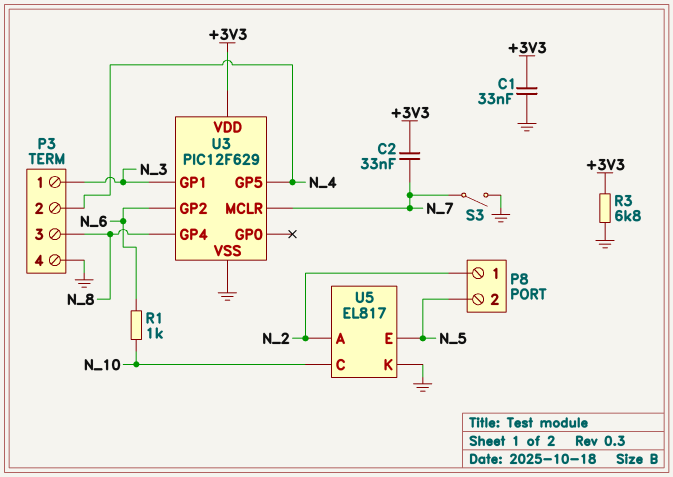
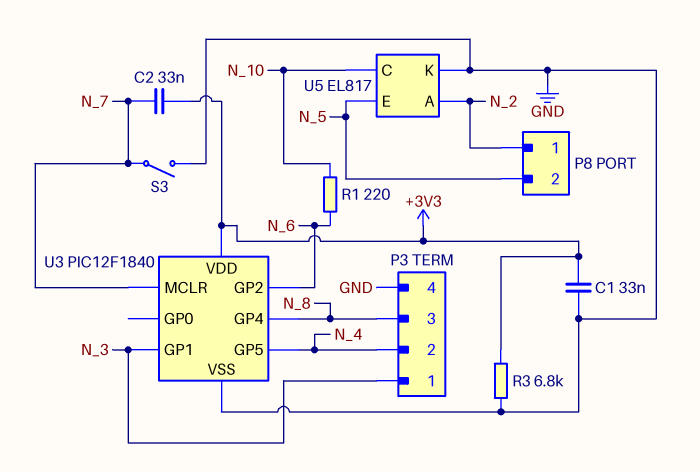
R1: 1k (N_6, N_10) -> 220 (N_6, N_10)
U3: PIC12F629 -> PIC12F1840

